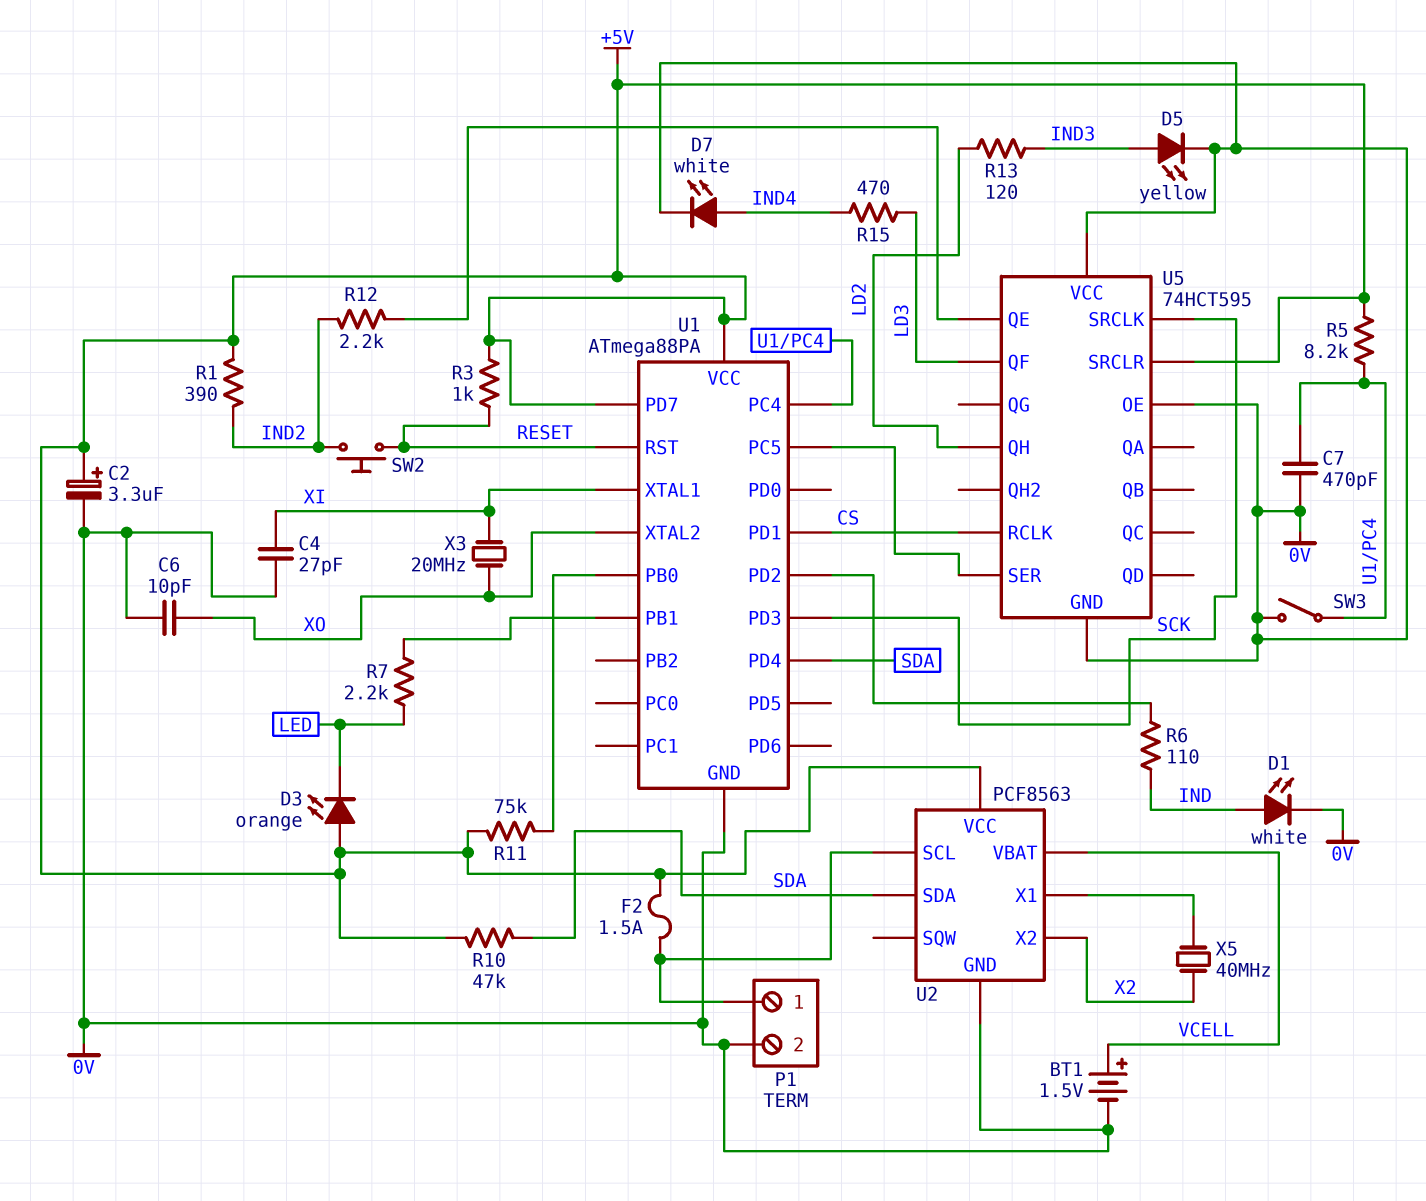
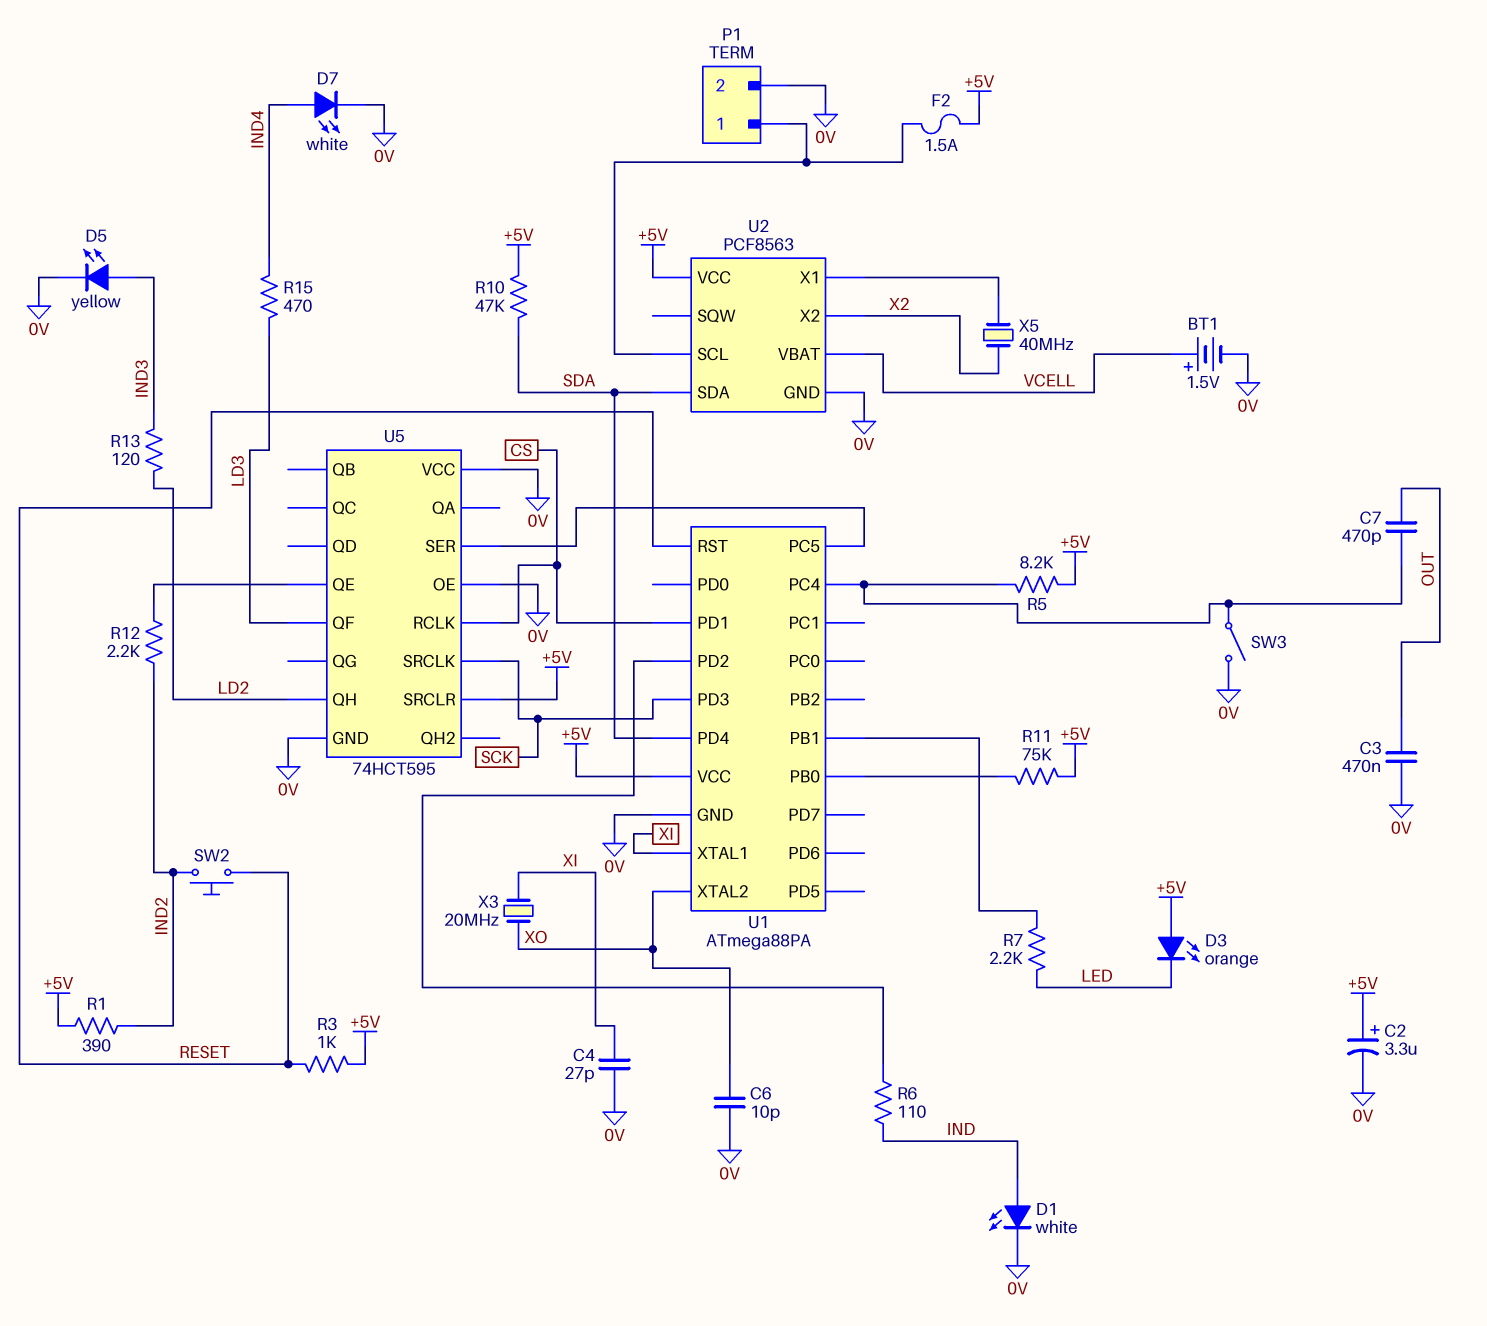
C3: none -> 470nF (0V, OUT)
C7: 470pF (0V, U1/PC4) -> 470pF (OUT, U1/PC4)
U1 pin PD7: +5V -> none

